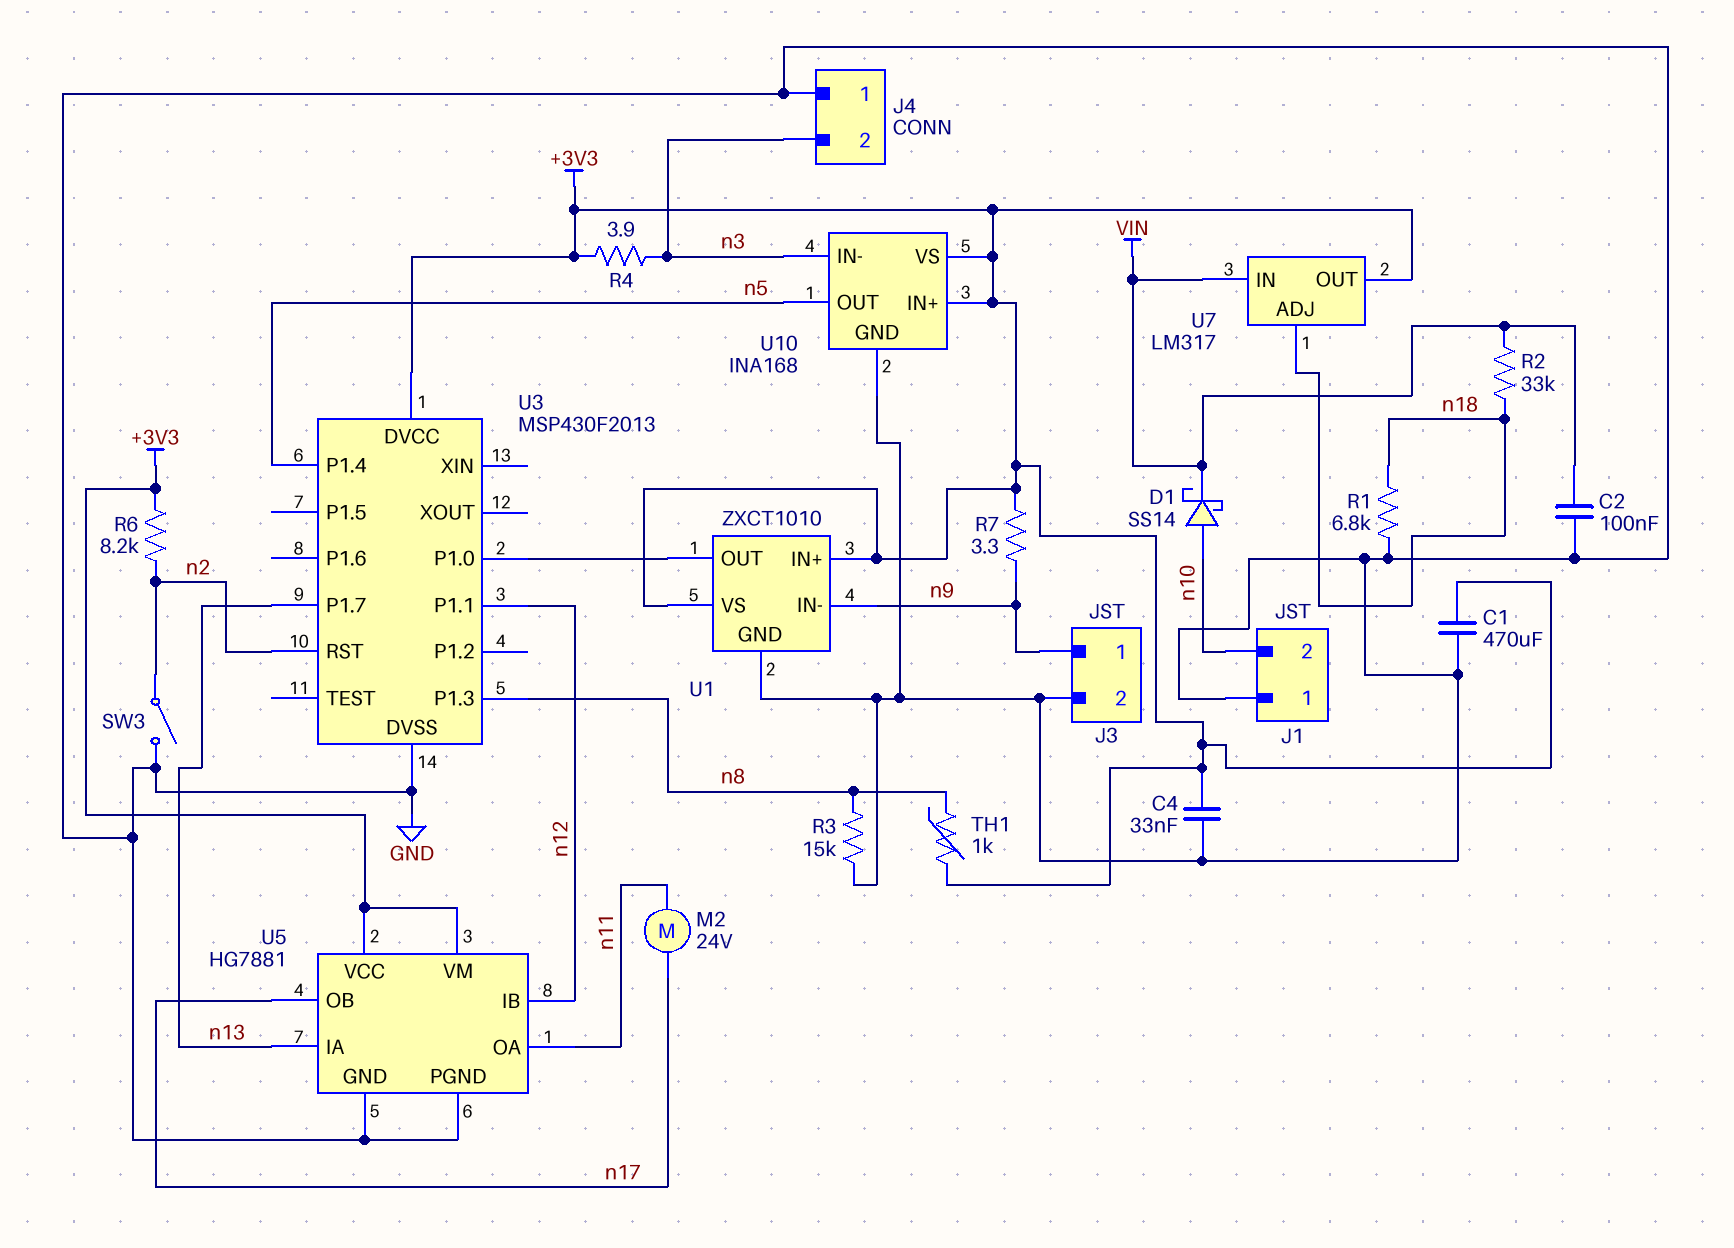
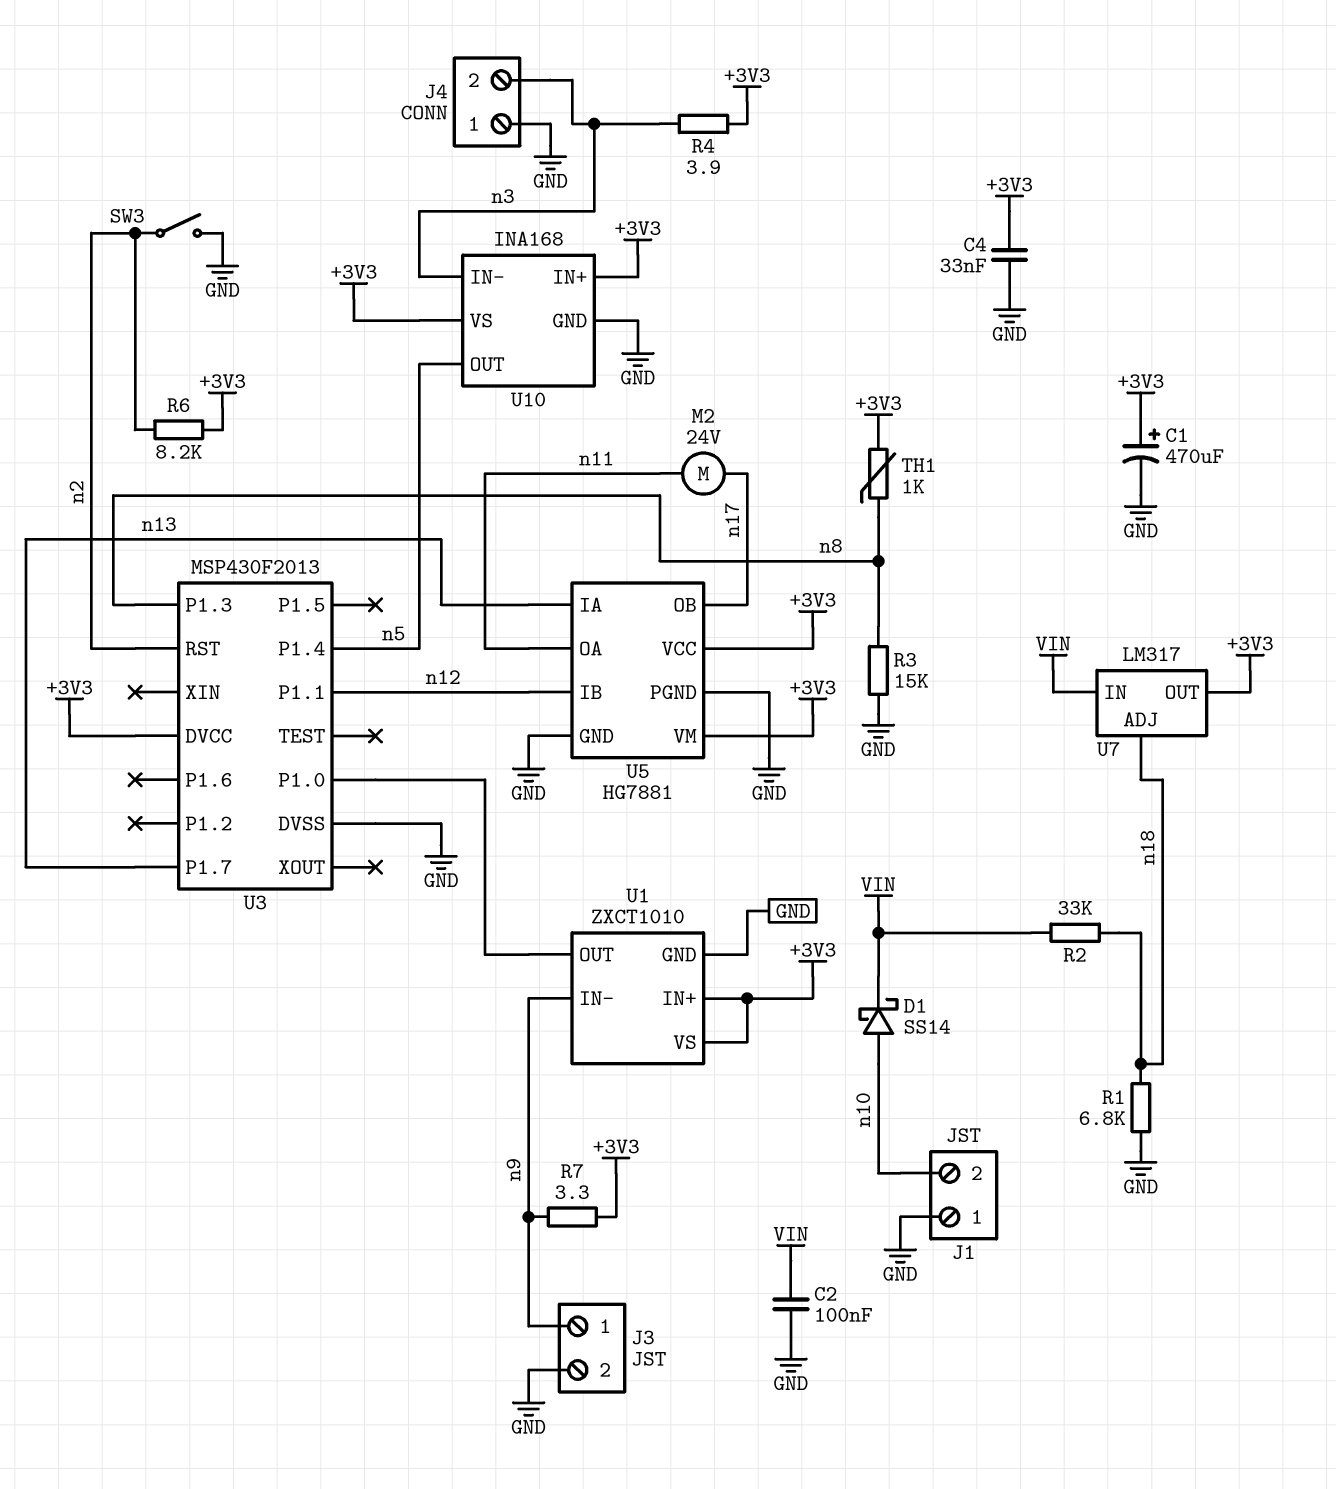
C1: 470uF (+3V3, GND) -> 470uF (plus +3V3, minus GND)

